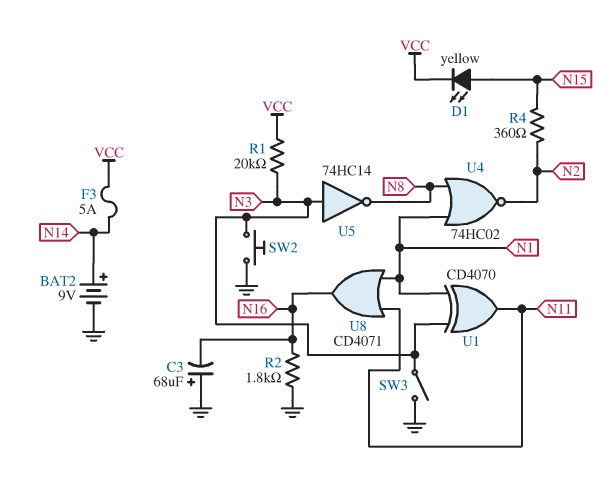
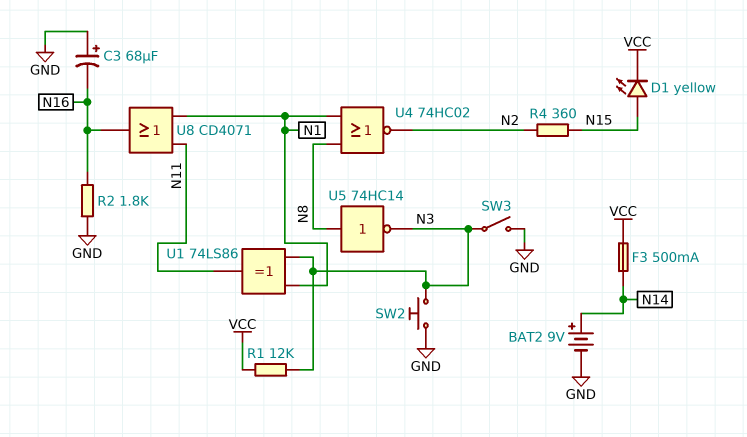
F3: 5A (N14, VCC) -> 500mA (N14, VCC)
R1: 20k (N3, VCC) -> 12k (N3, VCC)
U1: XOR CD4070 (in N1, in N3, out N11) -> XOR 74LS86 (in N1, in N3, out N11)
U5: NOT 74HC14 (in N3, out N8) -> NOT 74HC14 (in N8, out N3)

